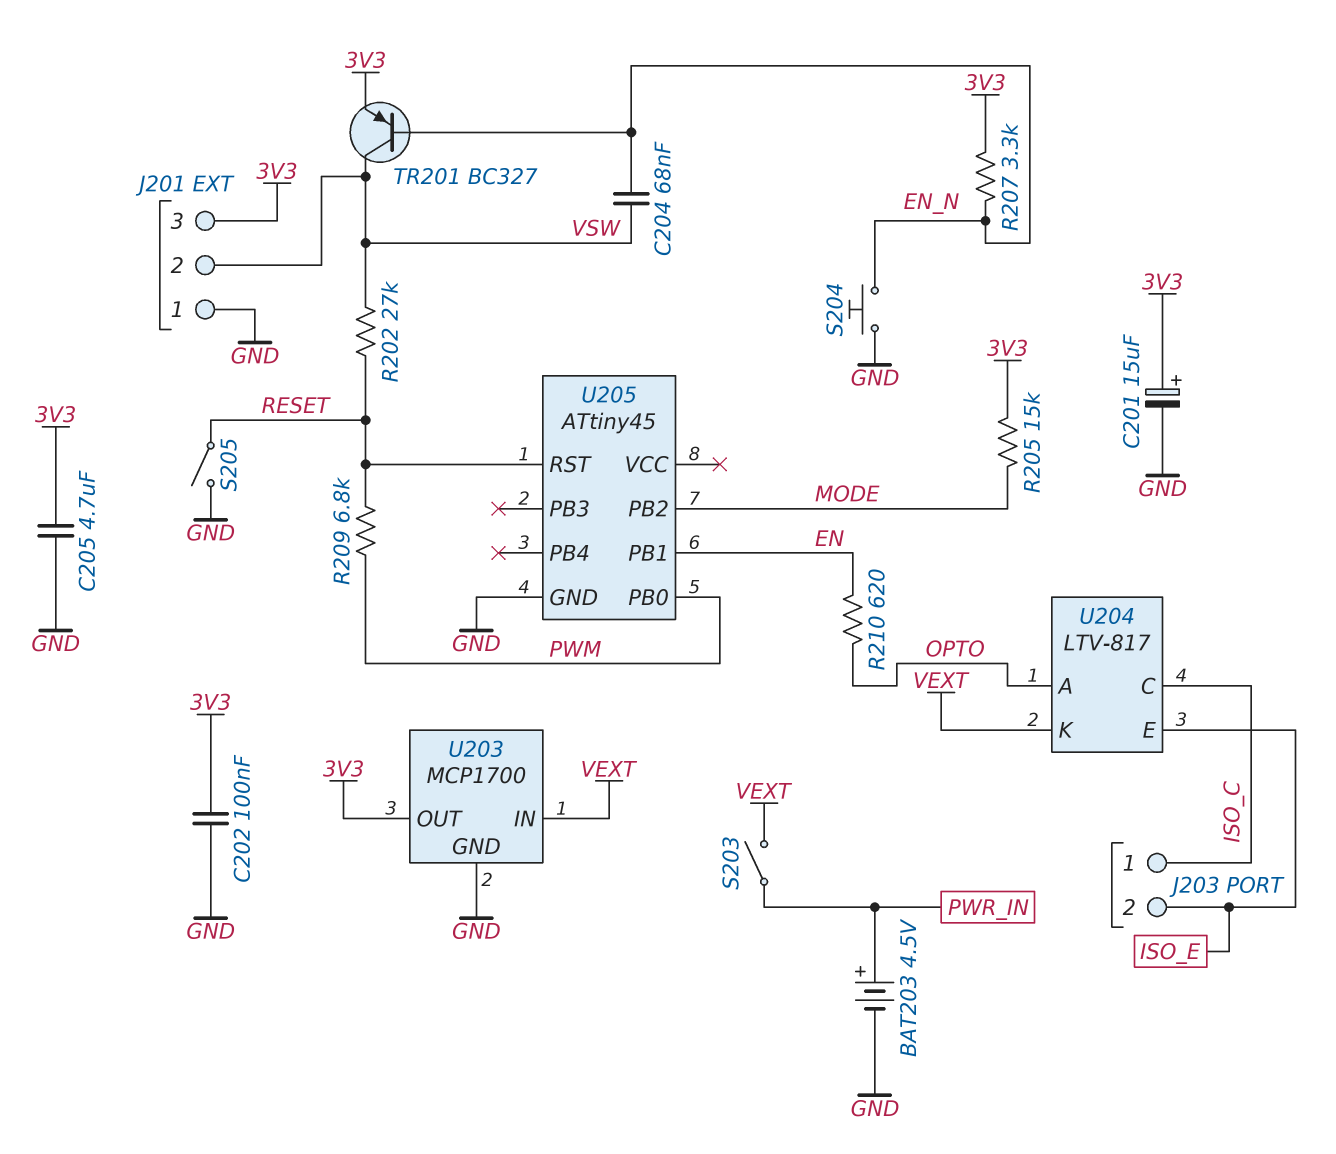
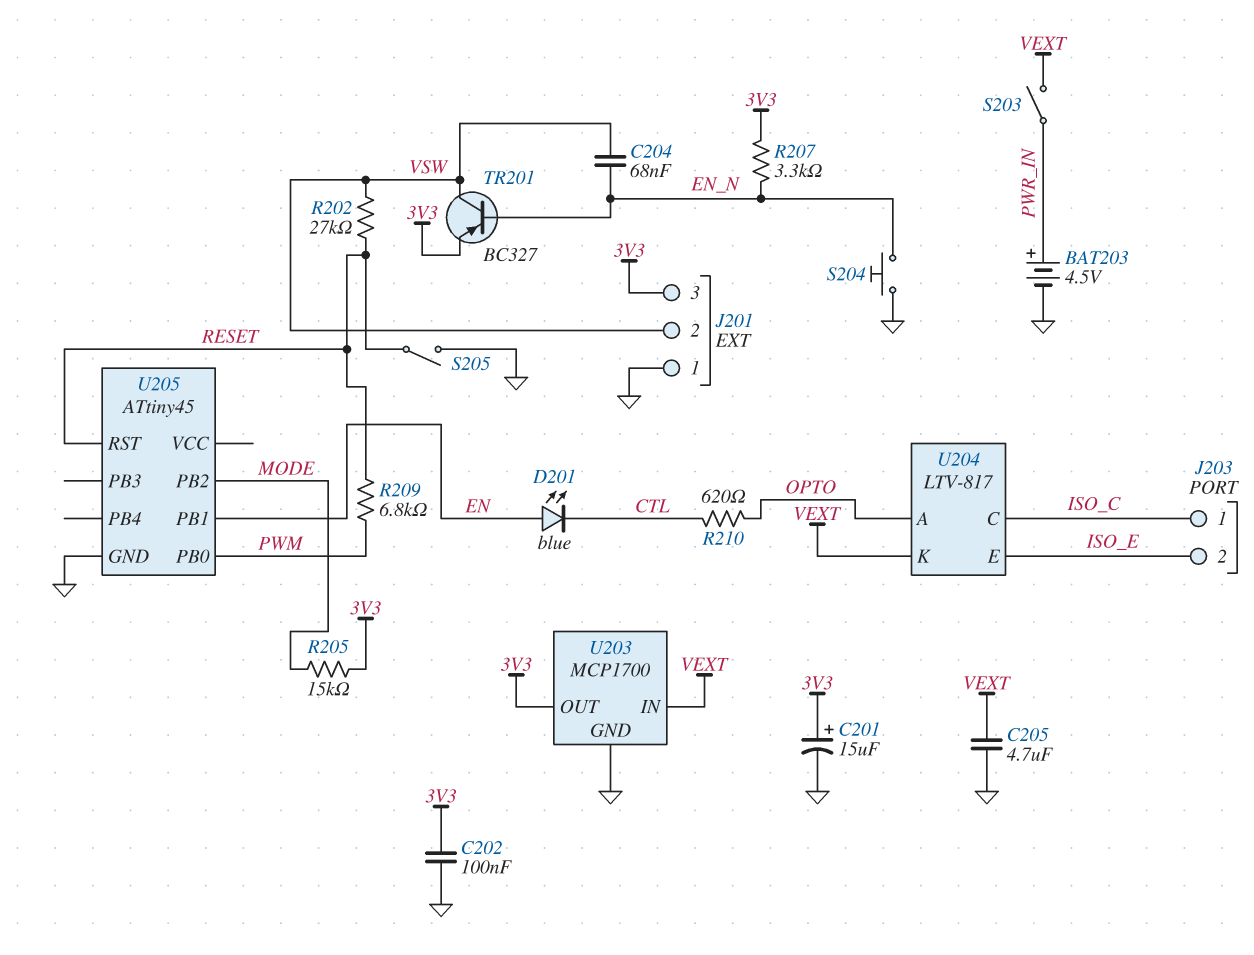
C205: 4.7uF (3V3, GND) -> 4.7uF (GND, VEXT)
D201: none -> LED blue (A EN, K CTL)
R210: 620 (EN, OPTO) -> 620 (CTL, OPTO)

